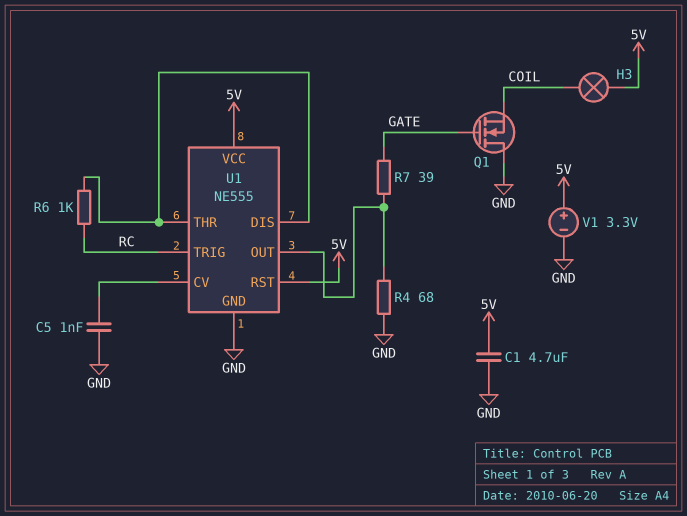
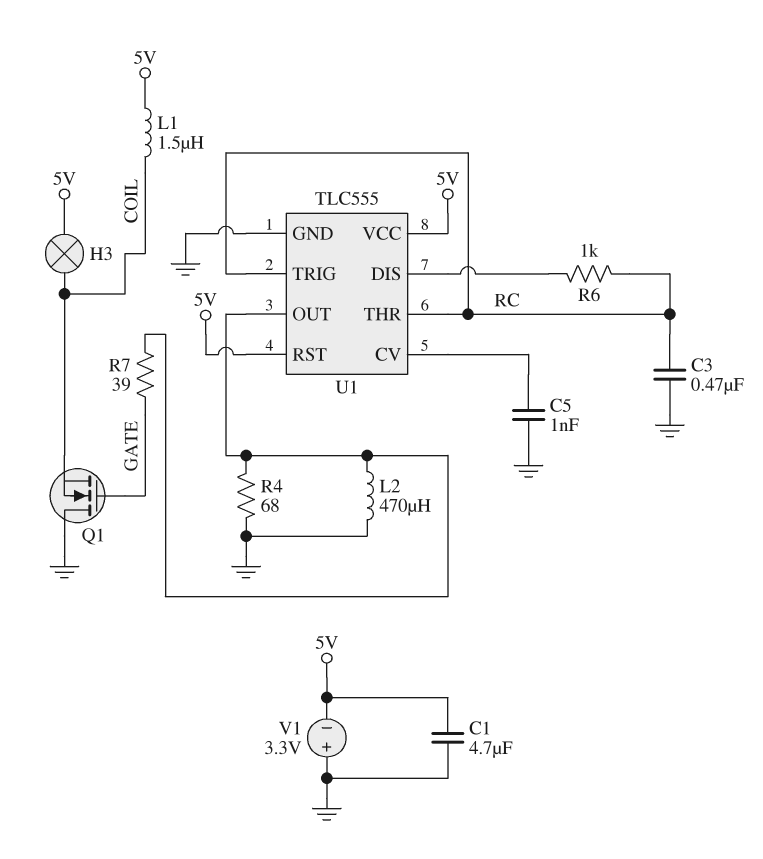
C3: none -> 470nF (GND, RC)
L1: none -> 1.5uH (5V, COIL)
L2: none -> 470uH (GND, U1/OUT)
U1: NE555 -> TLC555
U1 pin THR: U1/DIS -> RC
V1: 3.3V (plus 5V, minus GND) -> 3.3V (plus GND, minus 5V)

